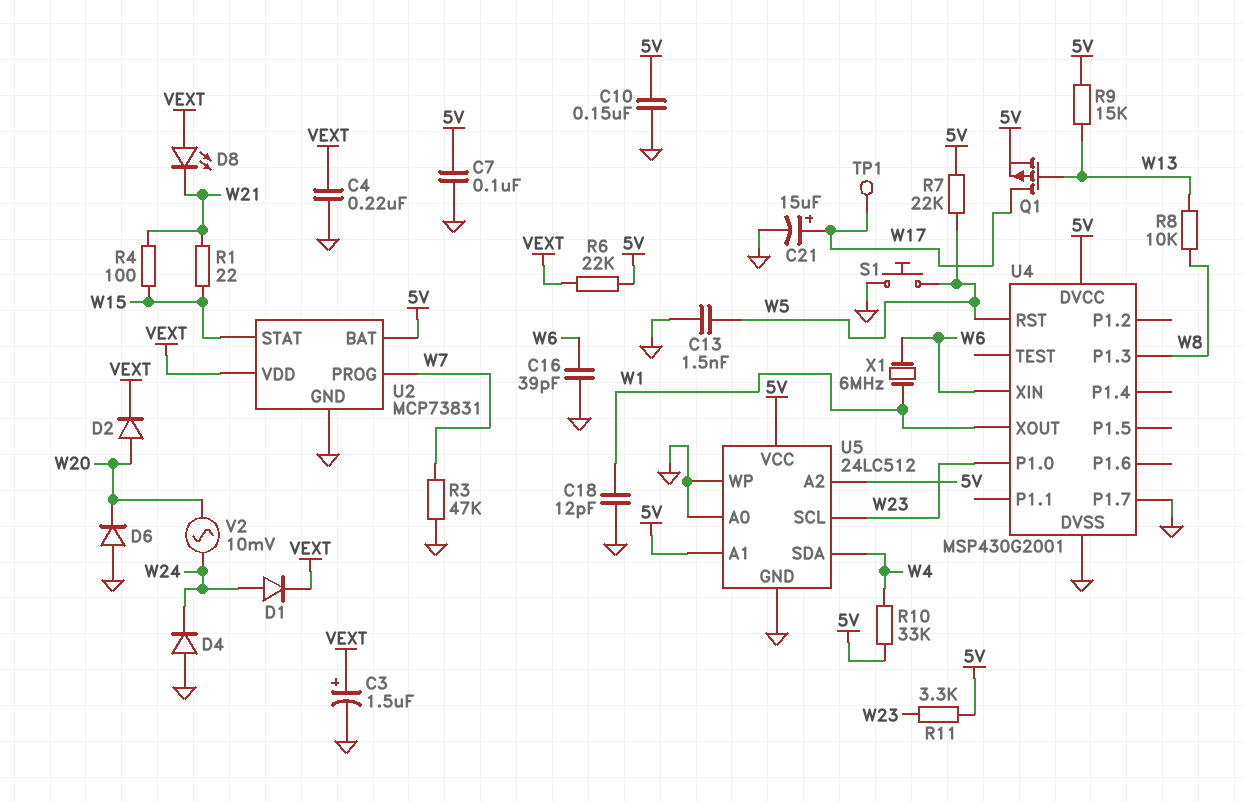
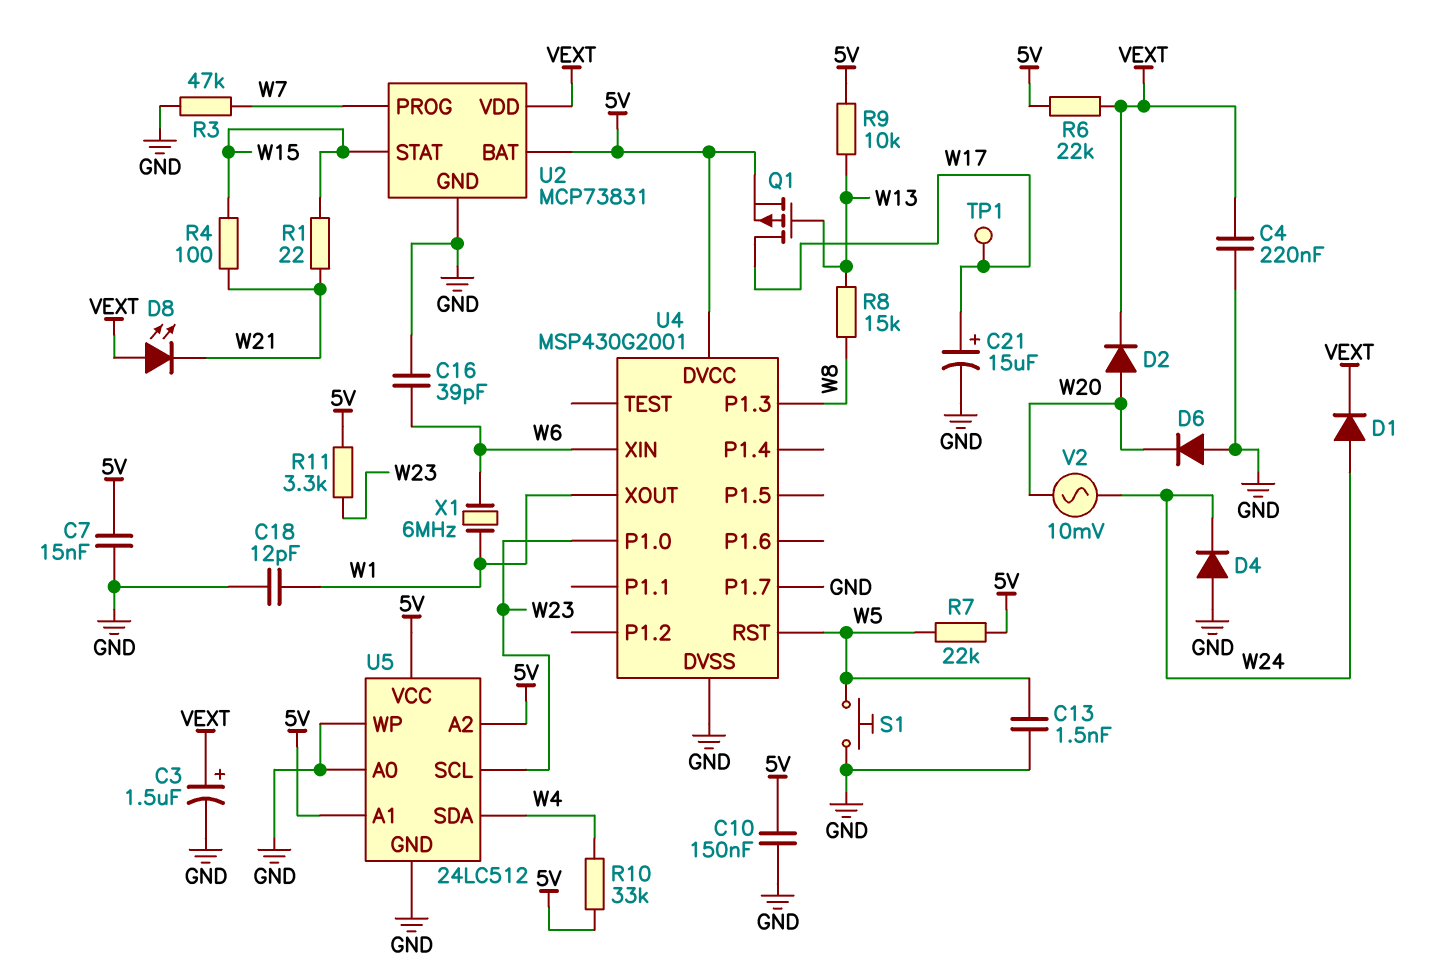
C7: 100nF (5V, GND) -> 15nF (5V, GND)
R8: 10k (W8, W13) -> 15k (W8, W13)
R9: 15k (5V, W13) -> 10k (5V, W13)

